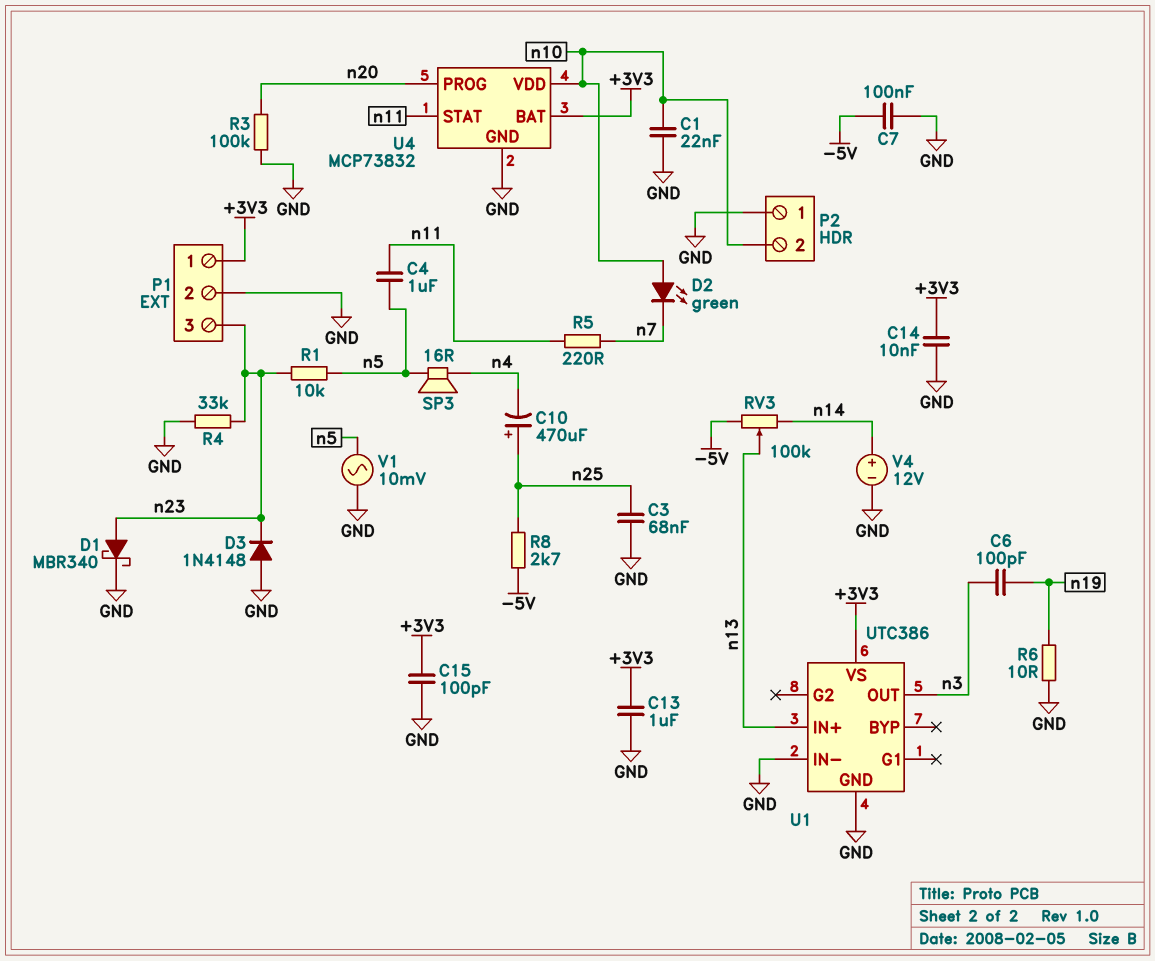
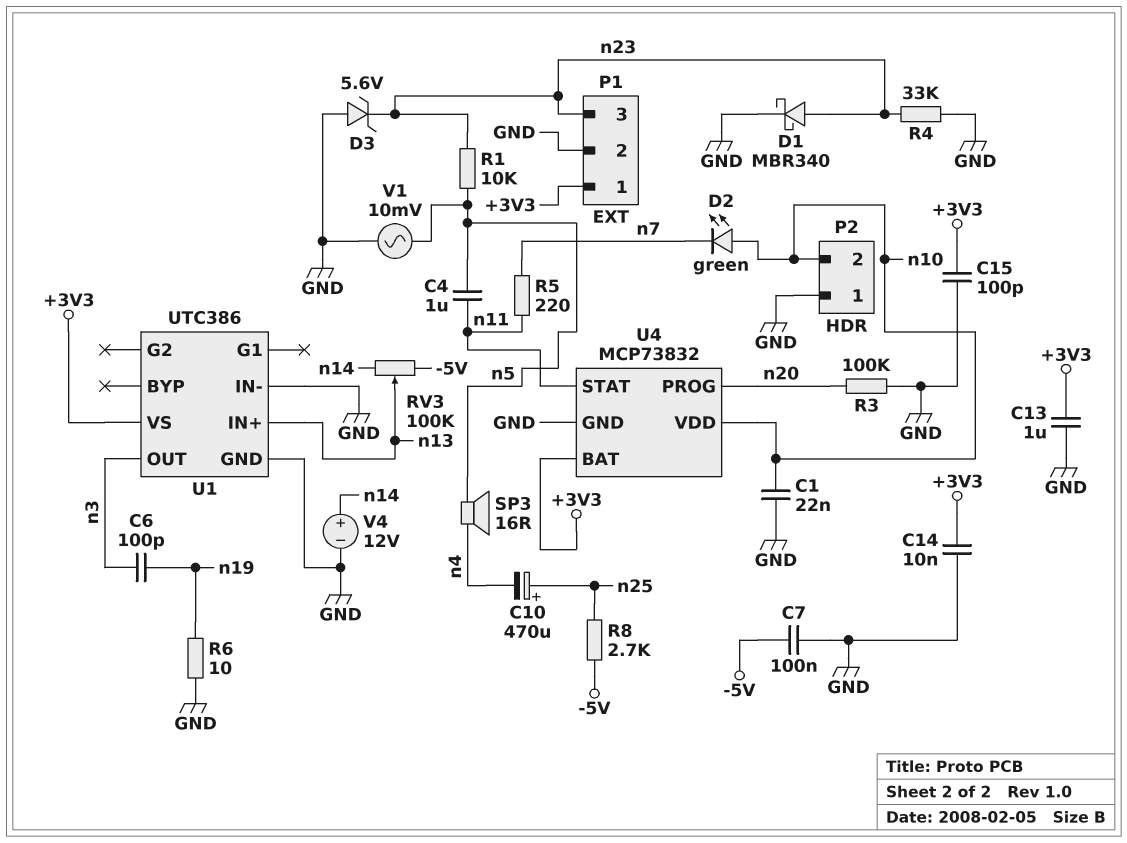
C3: 68nF (GND, n25) -> none
D3: diode 1N4148 (A GND, K n23) -> zener 5.6V (A GND, K n23)

